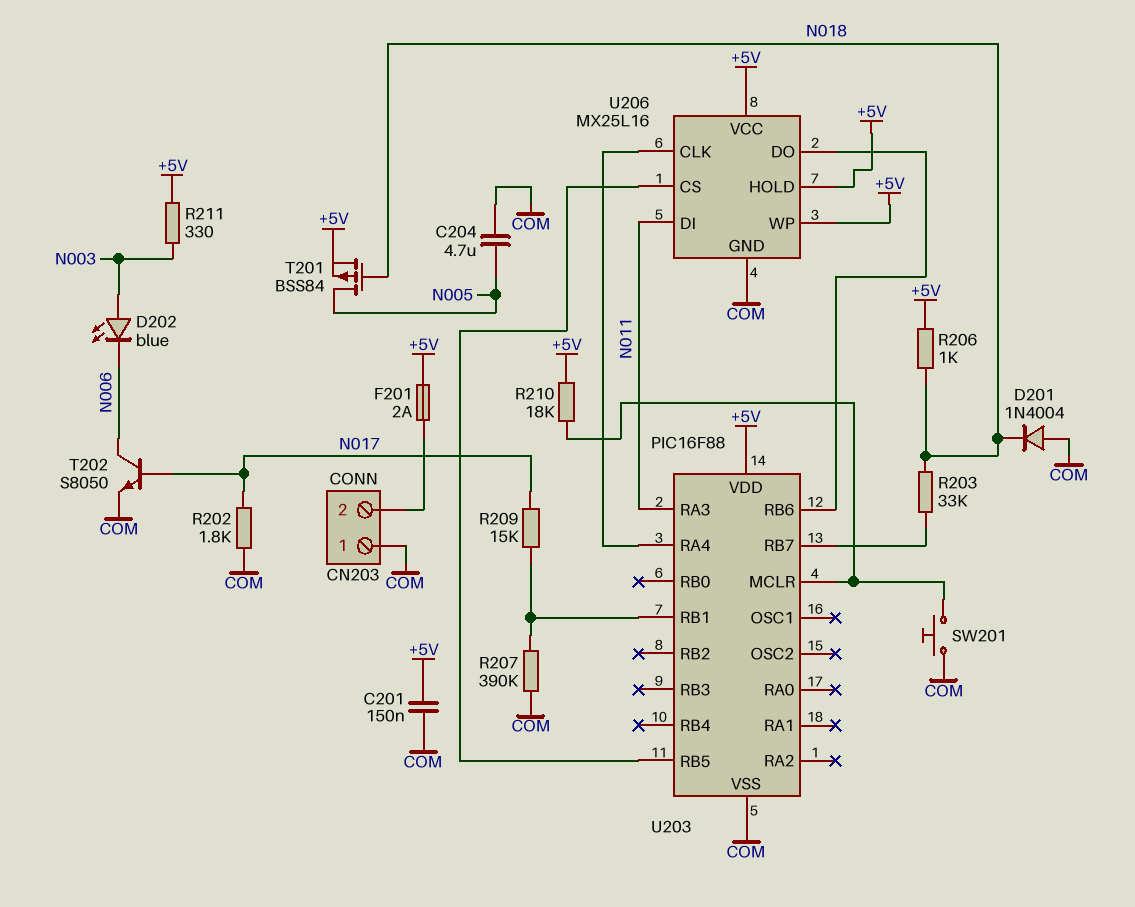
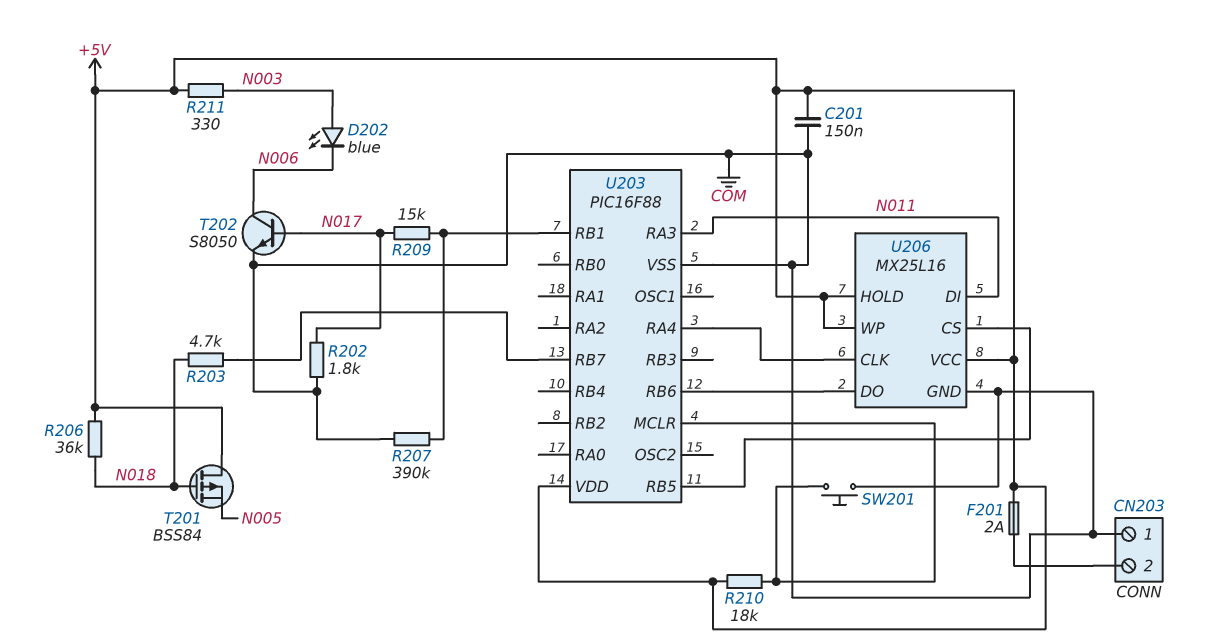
C204: 4.7uF (COM, N005) -> none
D201: diode 1N4004 (A COM, K N018) -> none
R203: 33k (N018, U203/RB7) -> 4.7k (N018, U203/RB7)
R206: 1k (+5V, N018) -> 36k (+5V, N018)
T201: PMOS BSS84 (G N018, D N005, S +5V) -> PMOS BSS84 (G N018, D +5V, S N005)

